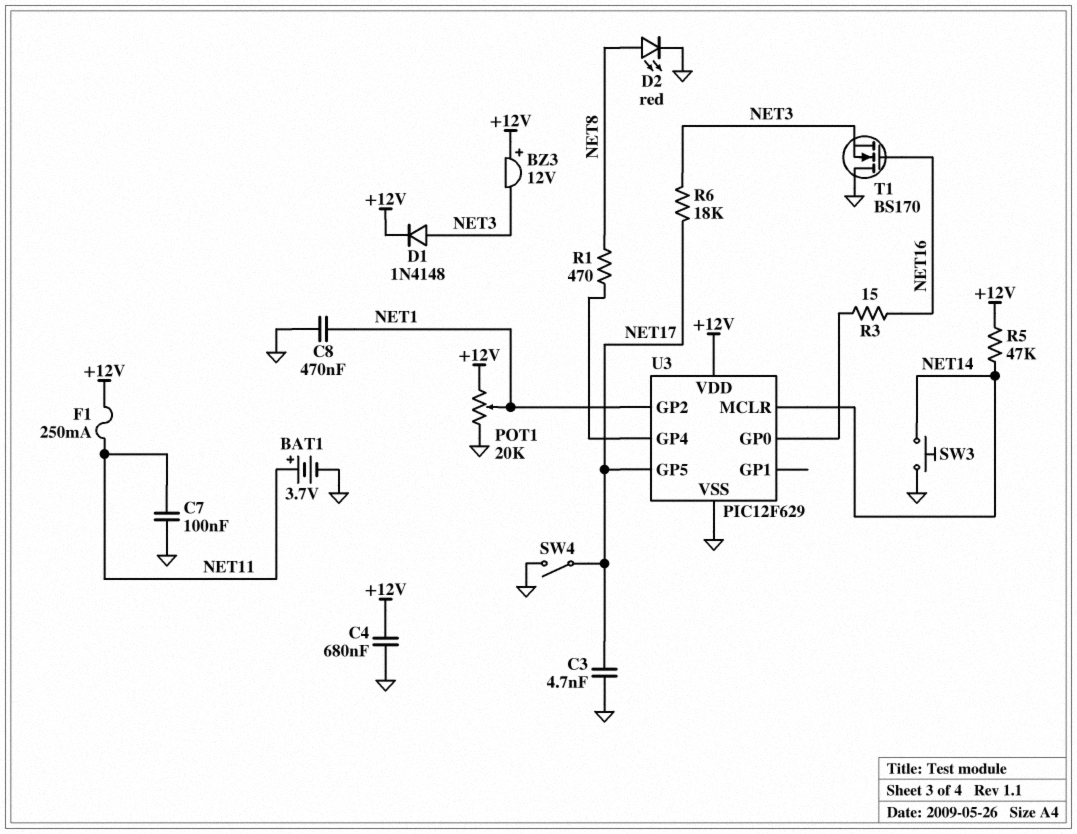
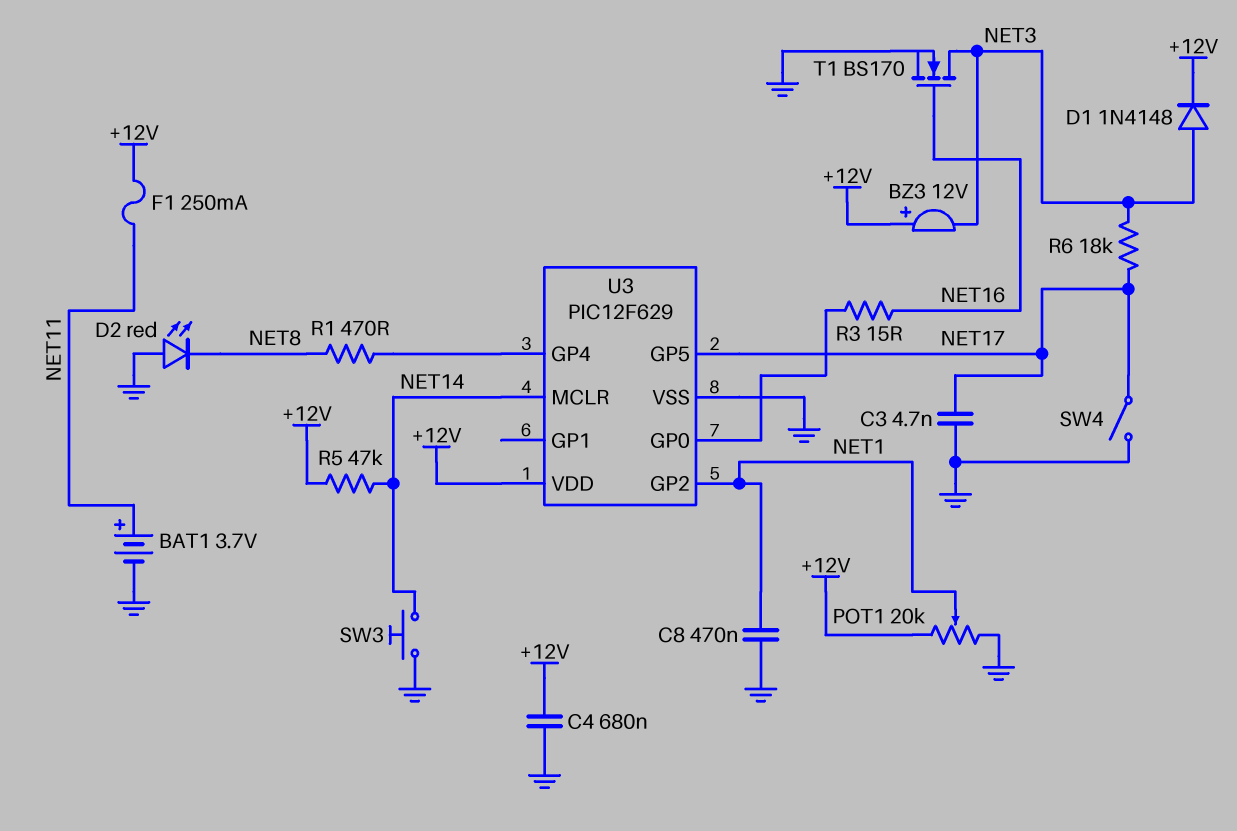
C7: 100nF (GND, NET11) -> none
D2: LED red (A NET8, K GND) -> LED red (A GND, K NET8)
T1: NMOS BS170 (G NET16, D GND, S NET3) -> NMOS BS170 (G NET16, D NET3, S GND)

